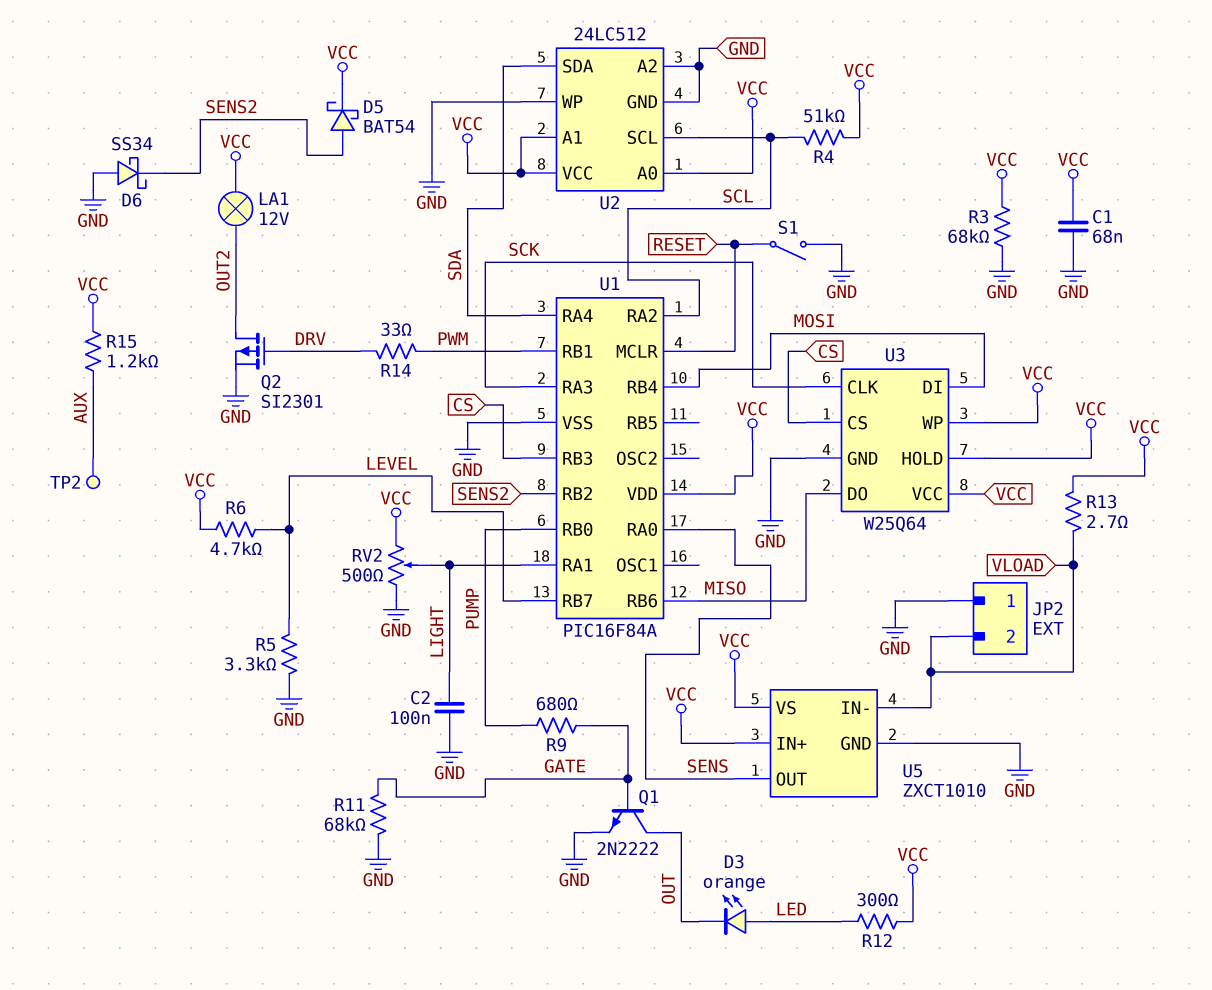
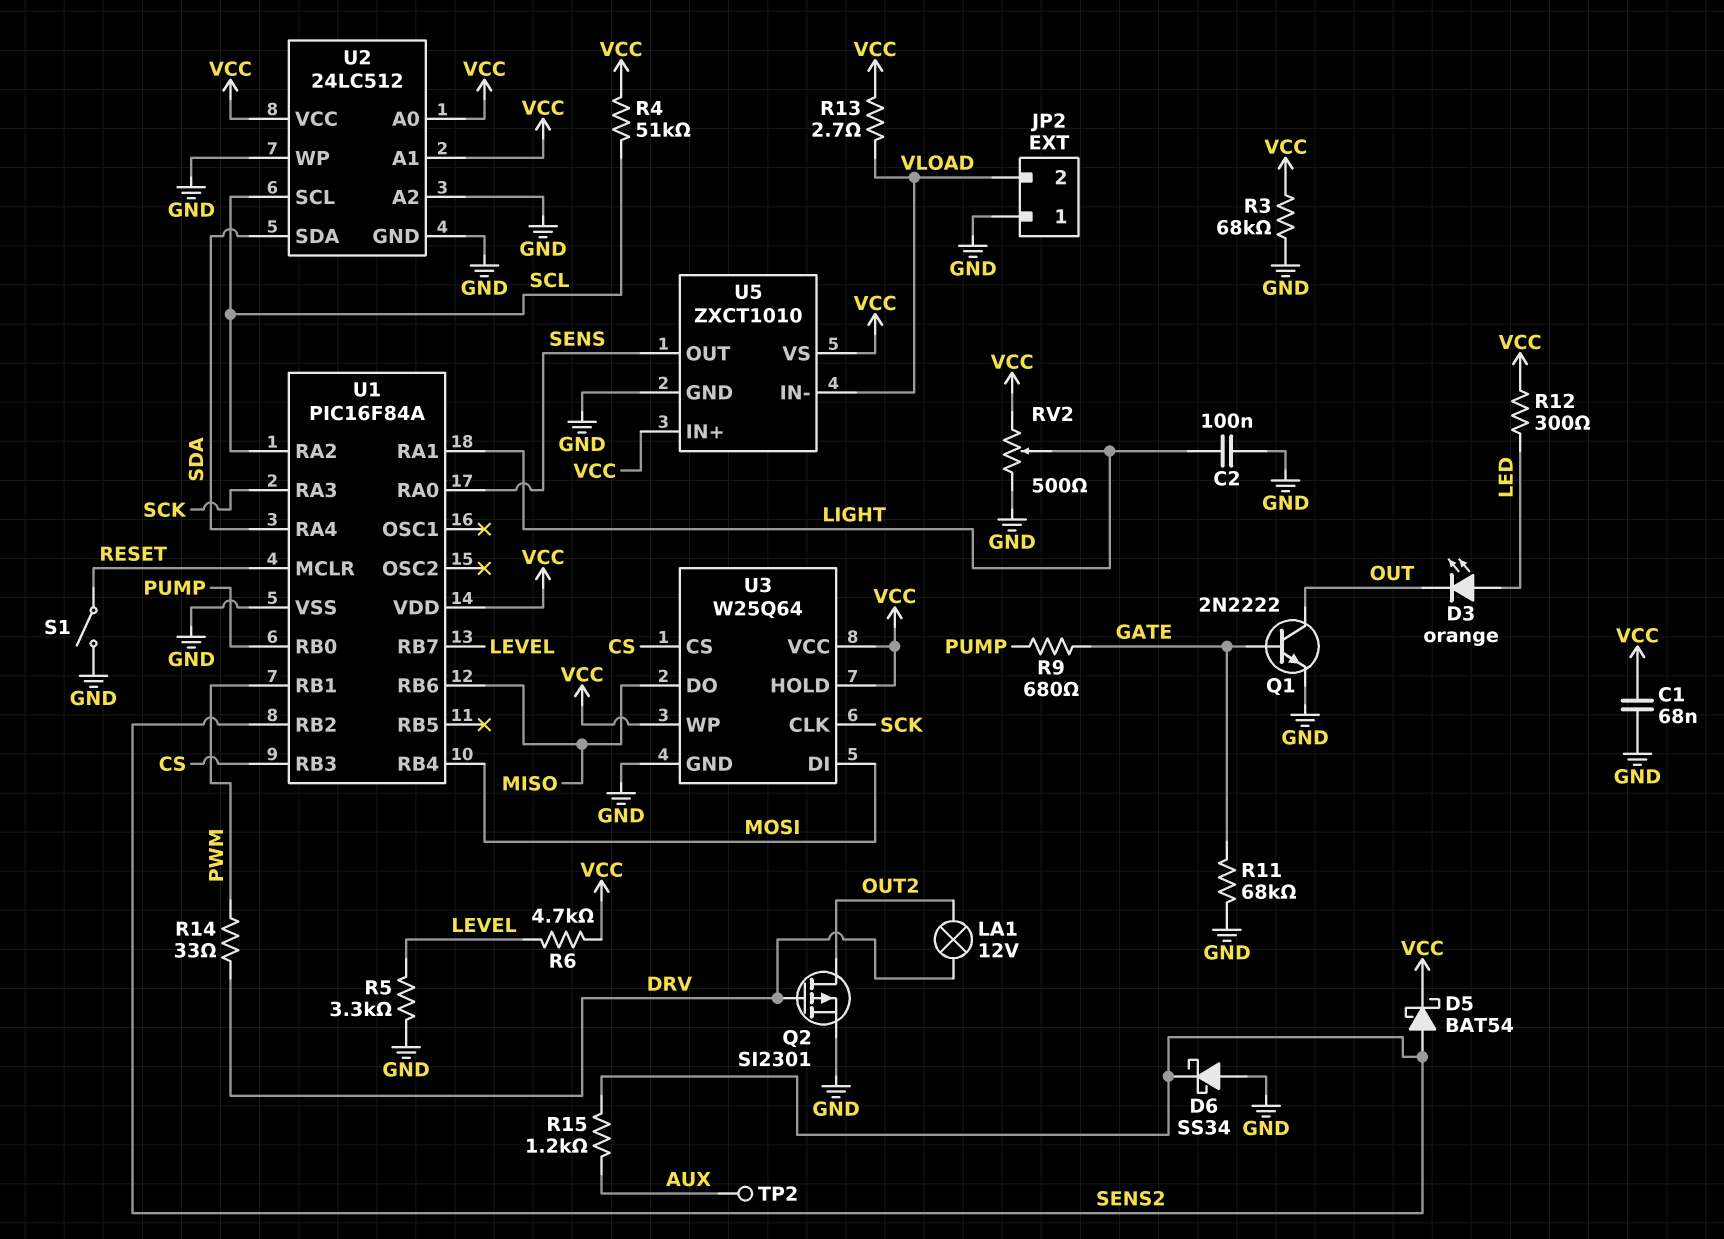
LA1: lamp 12V (OUT2, VCC) -> lamp 12V (DRV, OUT2)
R15: 1.2k (AUX, VCC) -> 1.2k (AUX, SENS2)

